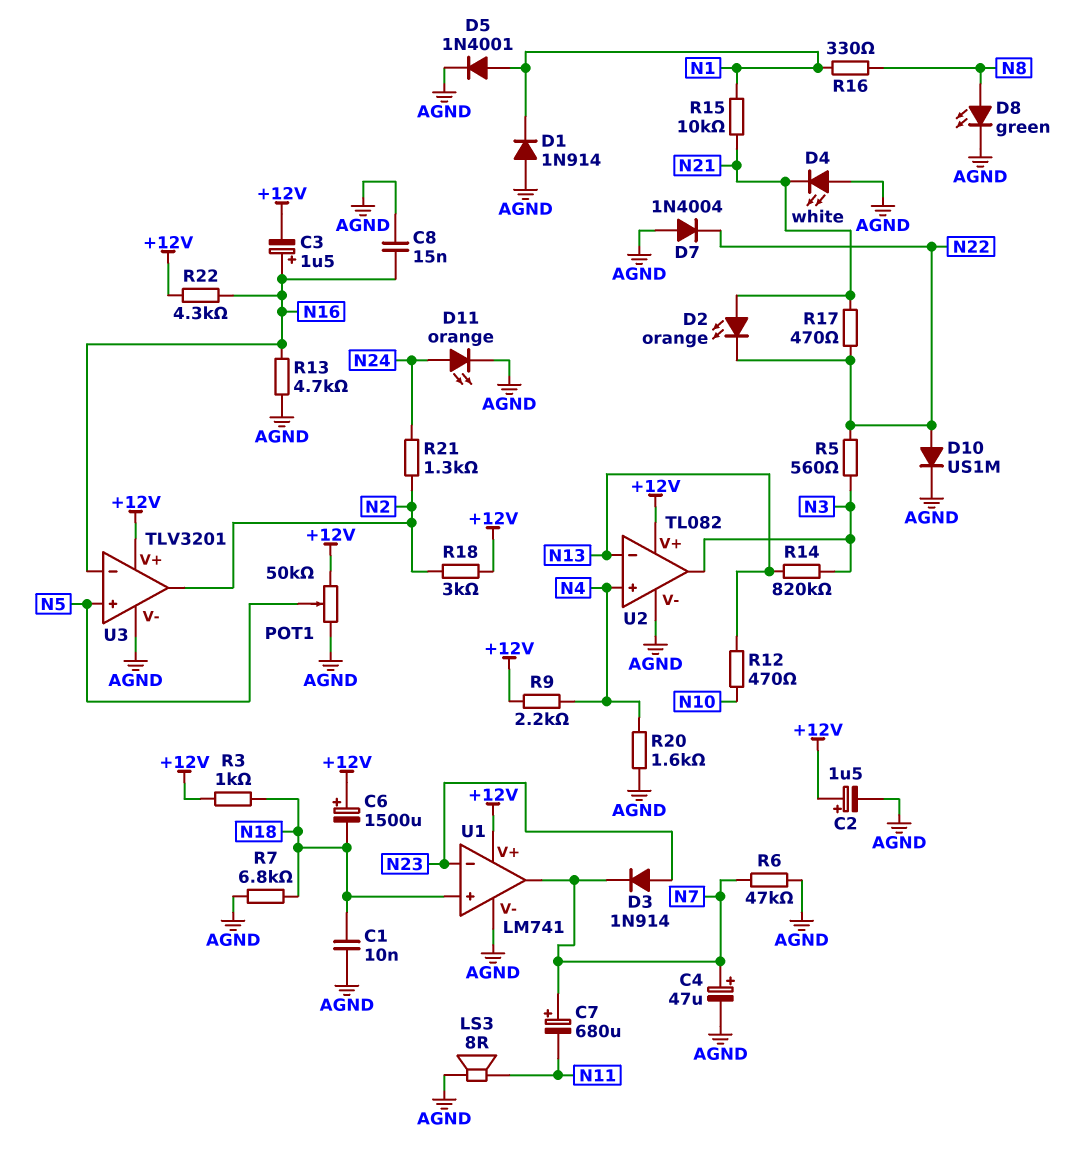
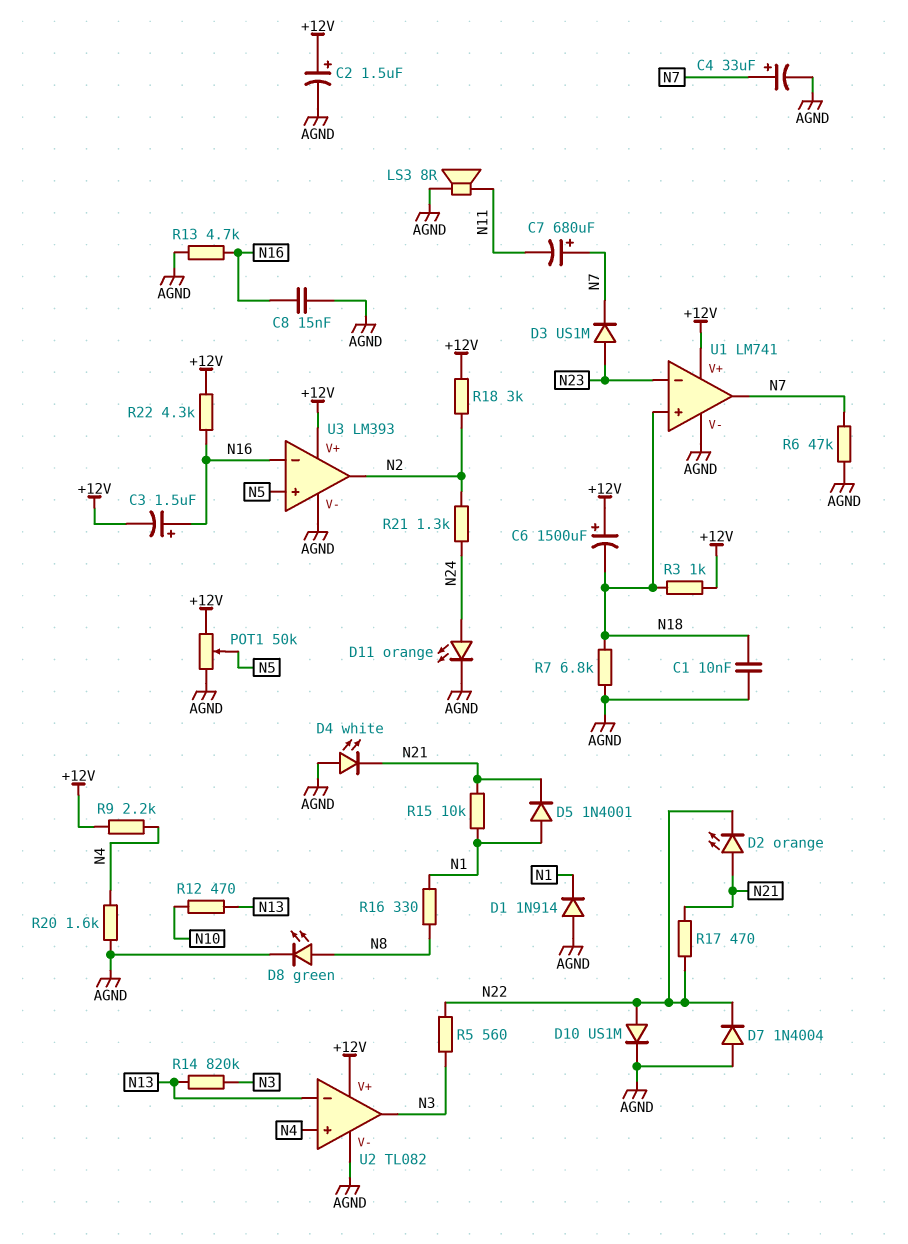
C4: 47uF (plus N7, minus AGND) -> 33uF (plus N7, minus AGND)
D3: diode 1N914 (A N23, K N7) -> diode US1M (A N23, K N7)
D5: diode 1N4001 (A N1, K AGND) -> diode 1N4001 (A N1, K N21)
U3: TLV3201 -> LM393

